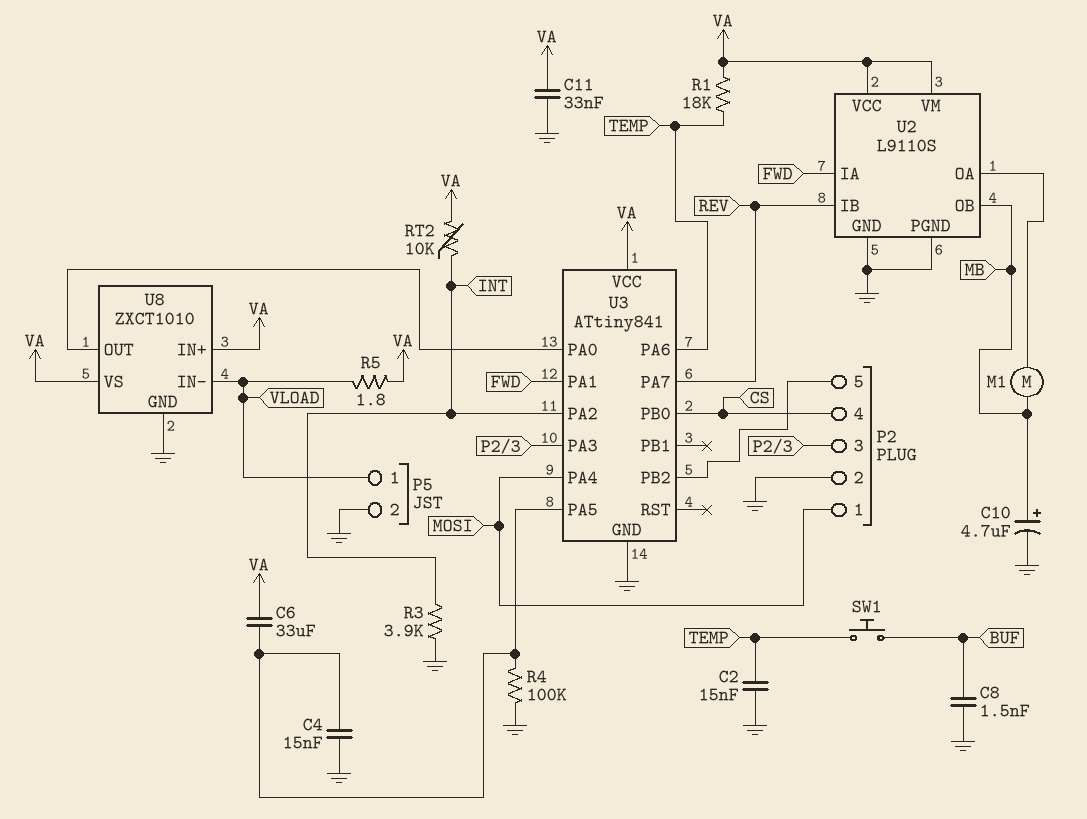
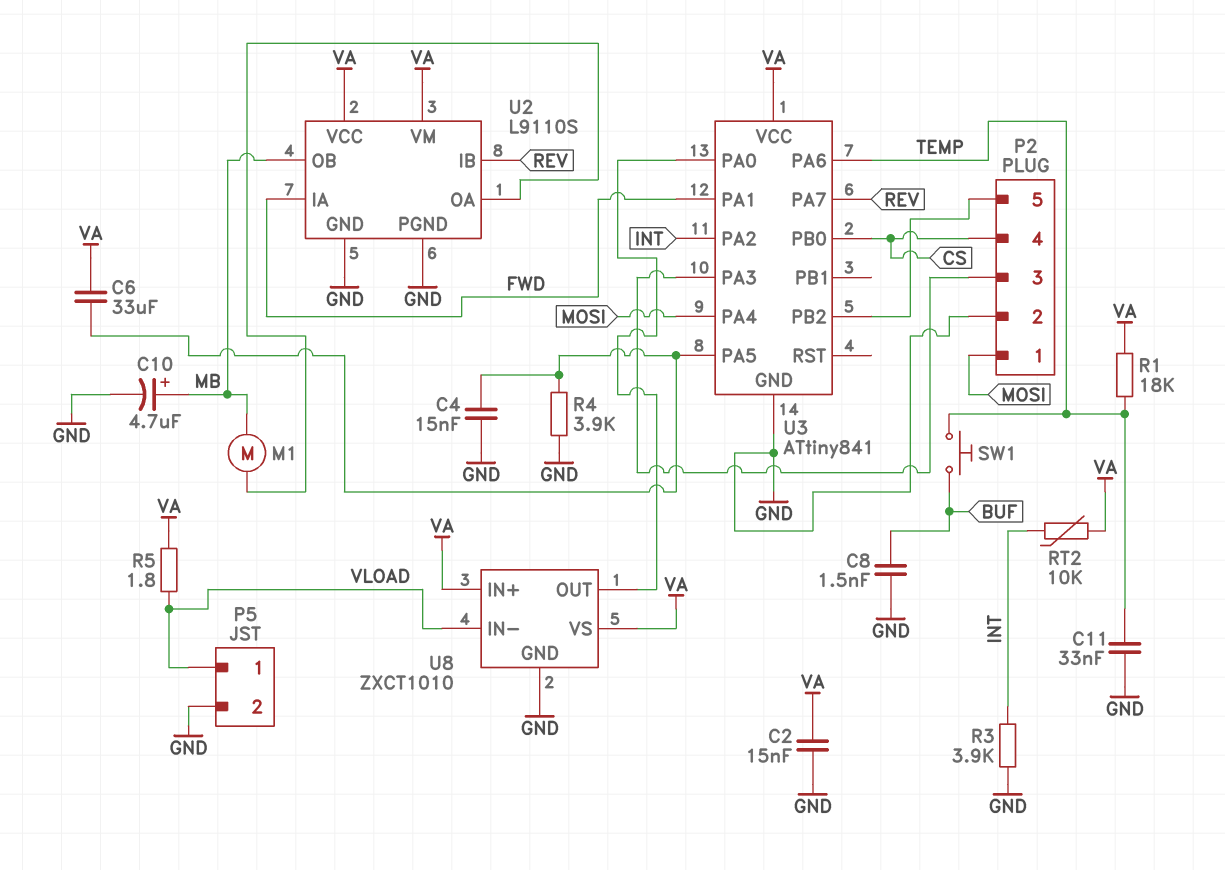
C2: 15nF (GND, TEMP) -> 15nF (GND, VA)
C11: 33nF (GND, VA) -> 33nF (GND, TEMP)
R4: 100k (GND, U3/PA5) -> 3.9k (GND, U3/PA5)

